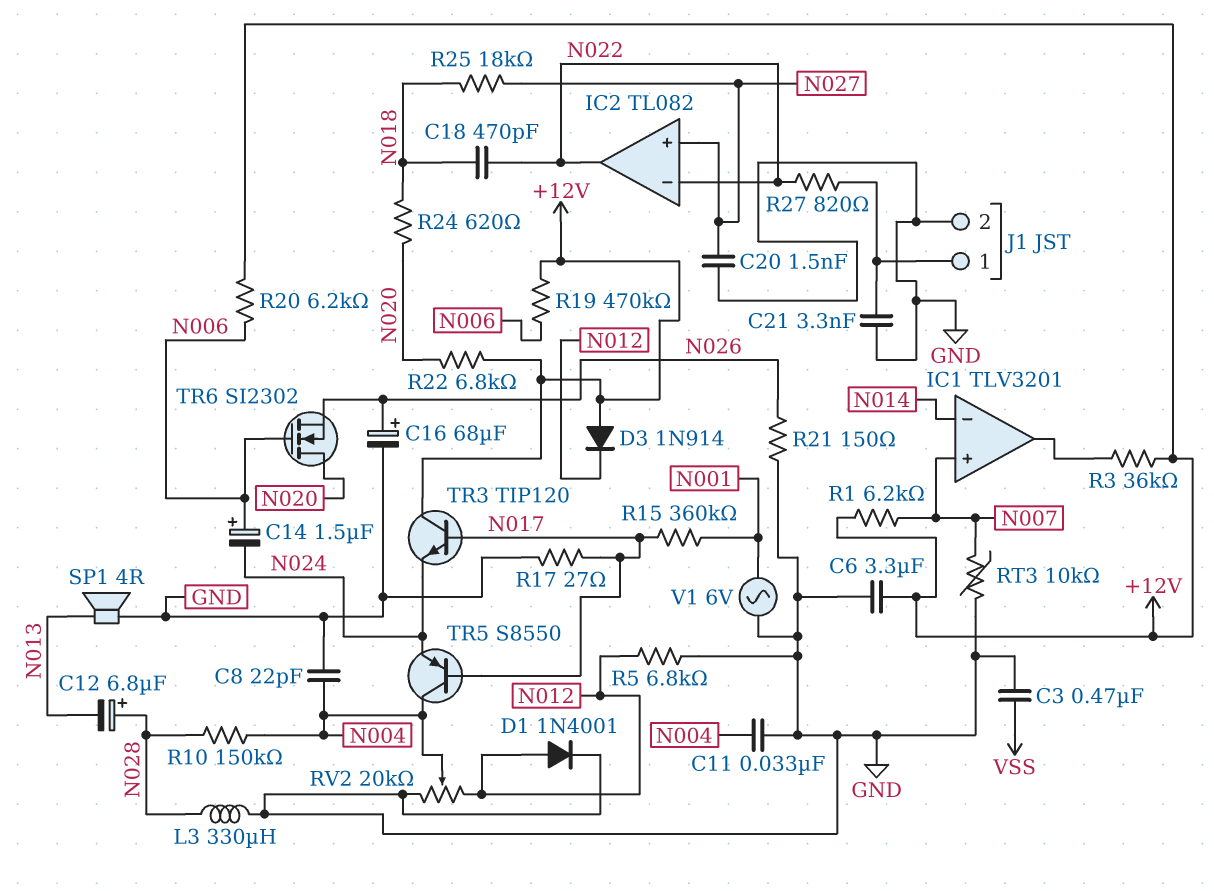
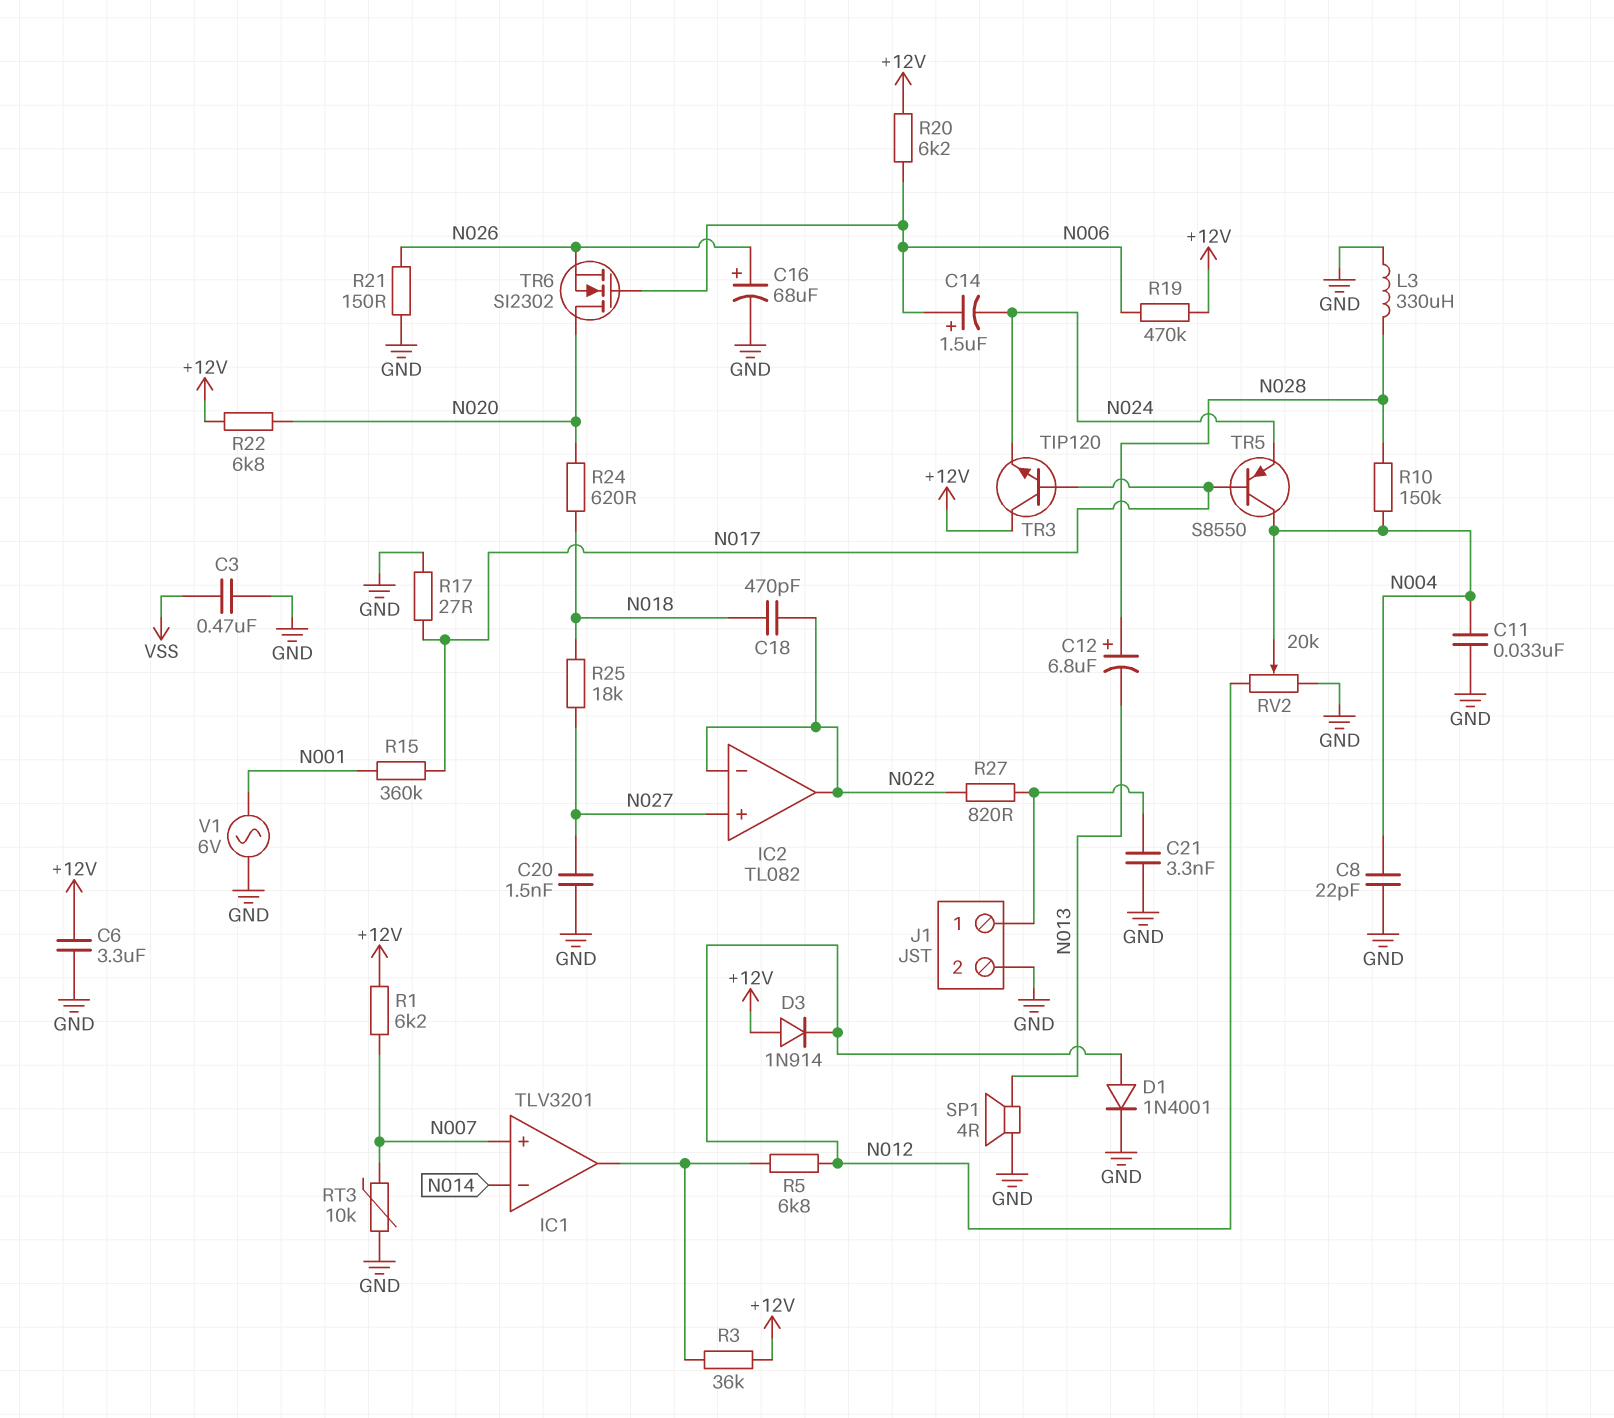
R5: 6.8k (GND, N012) -> 6.8k (IC1/out, N012)

